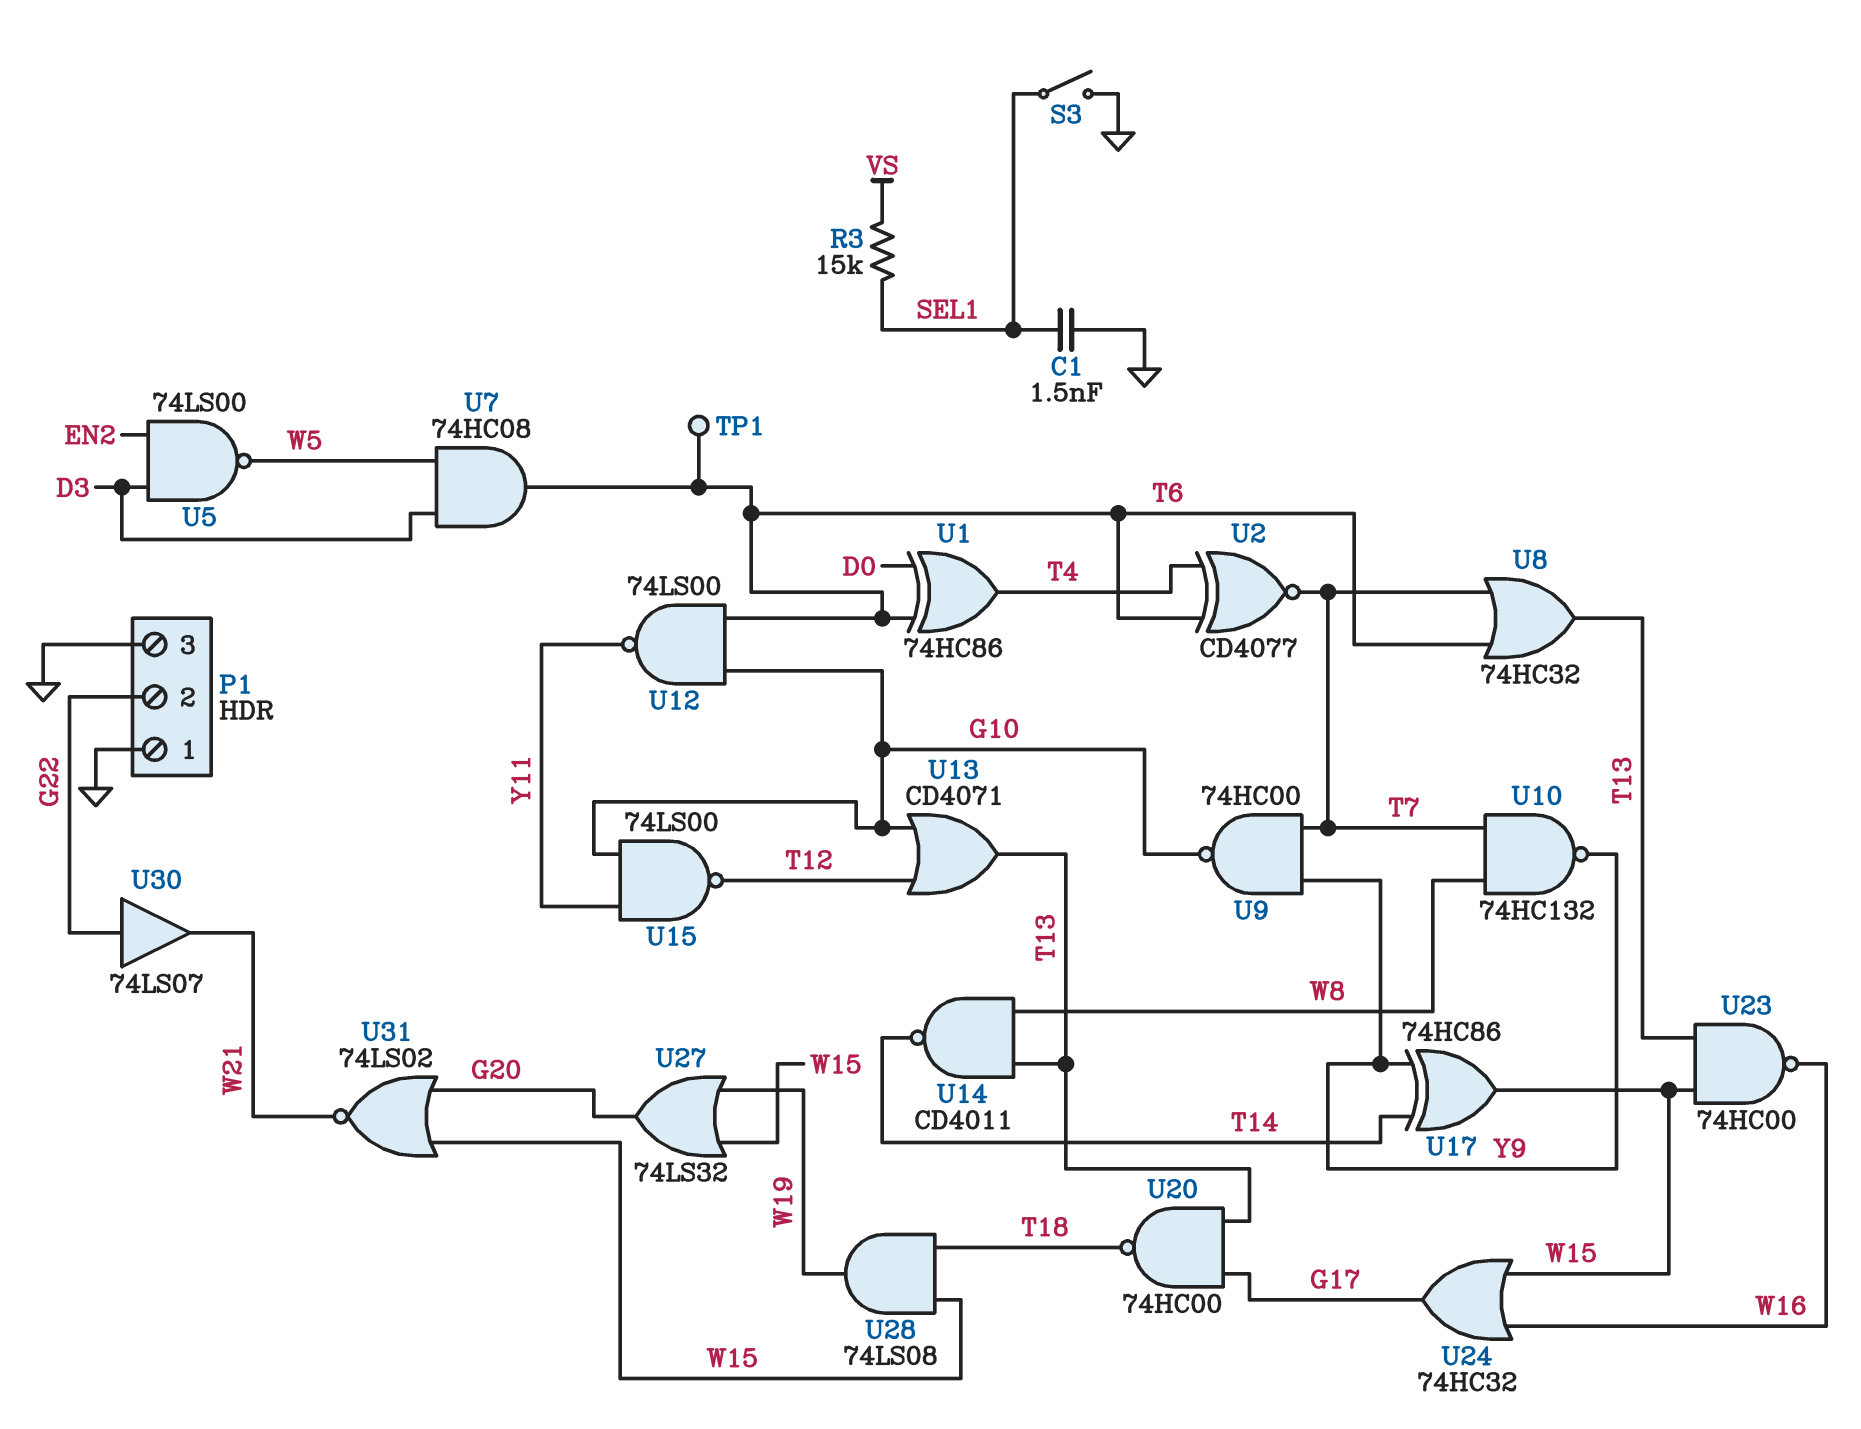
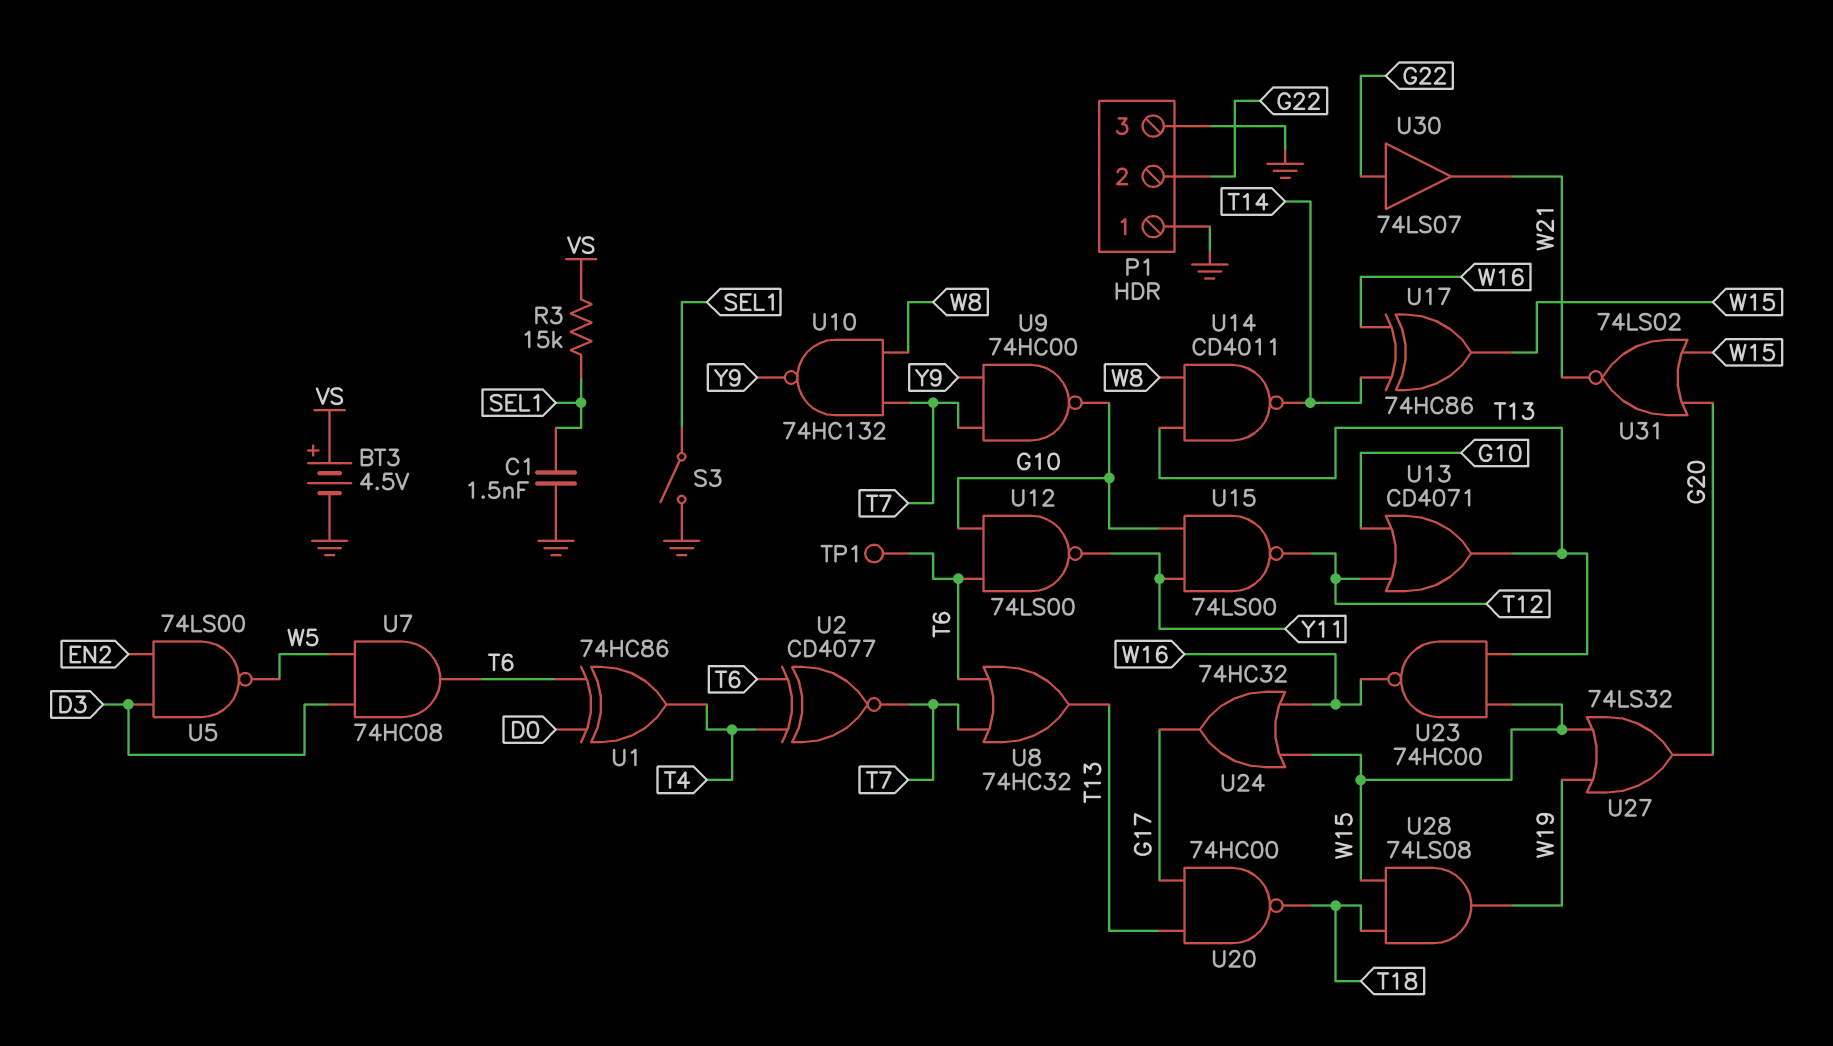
BT3: none -> 4.5V (plus VS, minus GND)
U17: XOR 74HC86 (in T14, in Y9, out W15) -> XOR 74HC86 (in T14, in W16, out W15)

